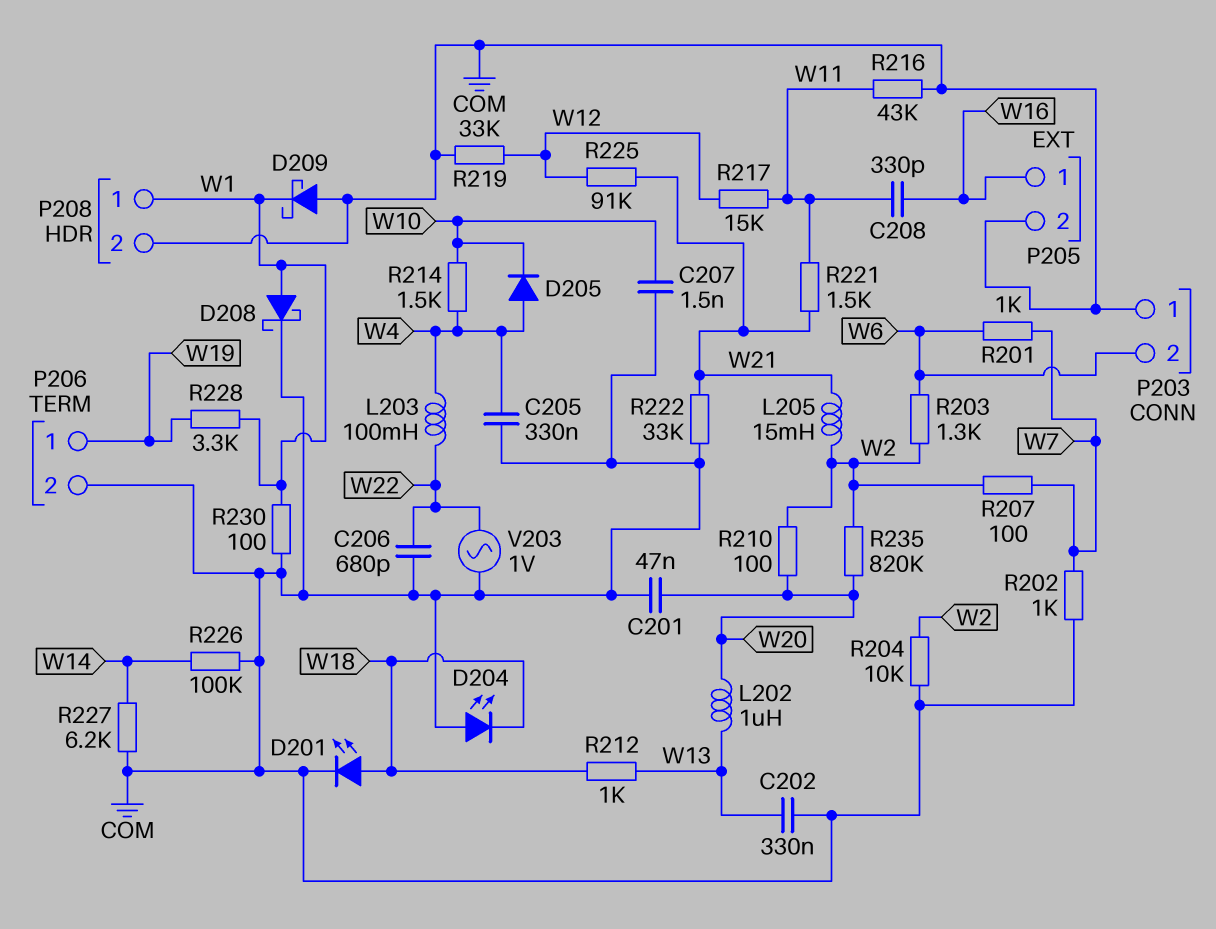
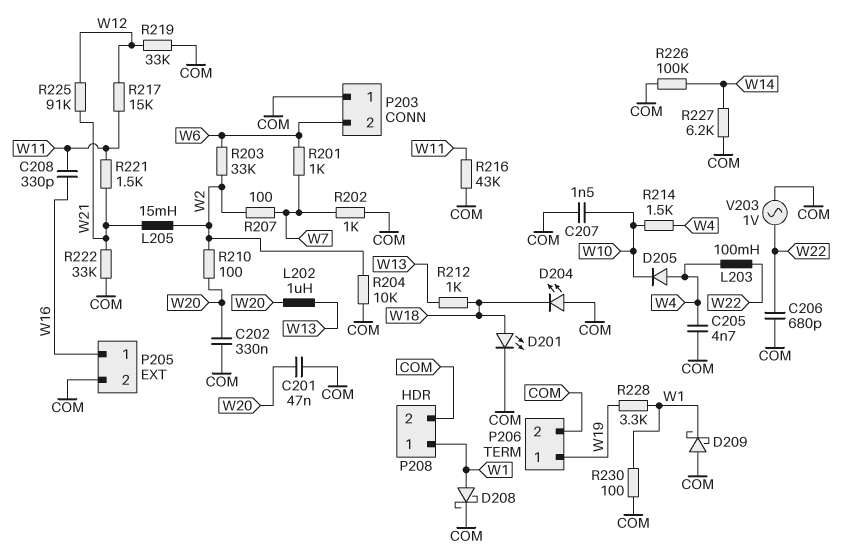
C202: 330nF (COM, W13) -> 330nF (COM, W20)
C205: 330nF (COM, W4) -> 4.7nF (COM, W4)
R203: 1.3k (W2, W6) -> 33k (W2, W6)
R235: 820k (W2, W20) -> none

